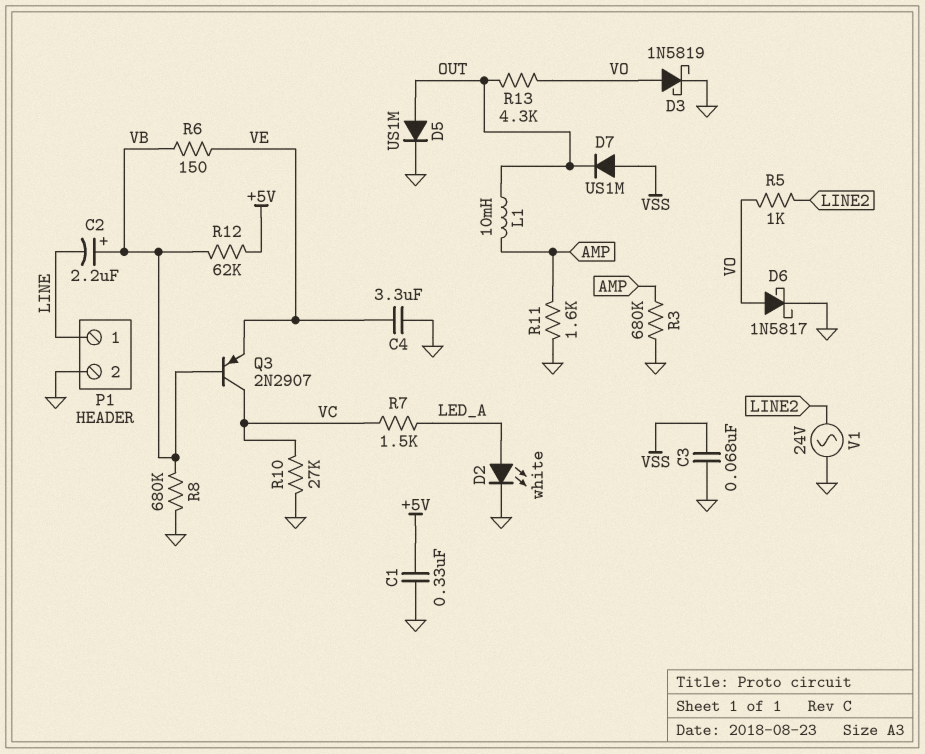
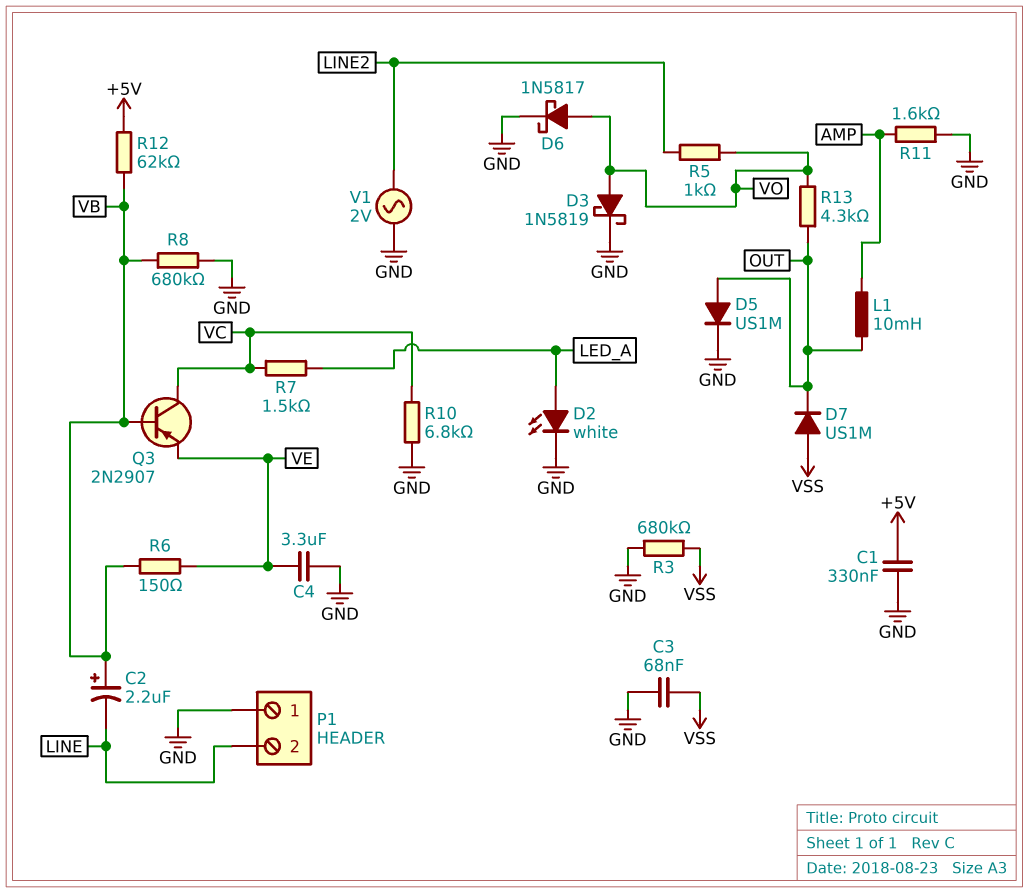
P1 pin 1: LINE -> GND
P1 pin 2: GND -> LINE
R3: 680k (AMP, GND) -> 680k (GND, VSS)
R10: 27k (GND, VC) -> 6.8k (GND, VC)
V1: AC 24V (GND, LINE2) -> AC 2V (GND, LINE2)

